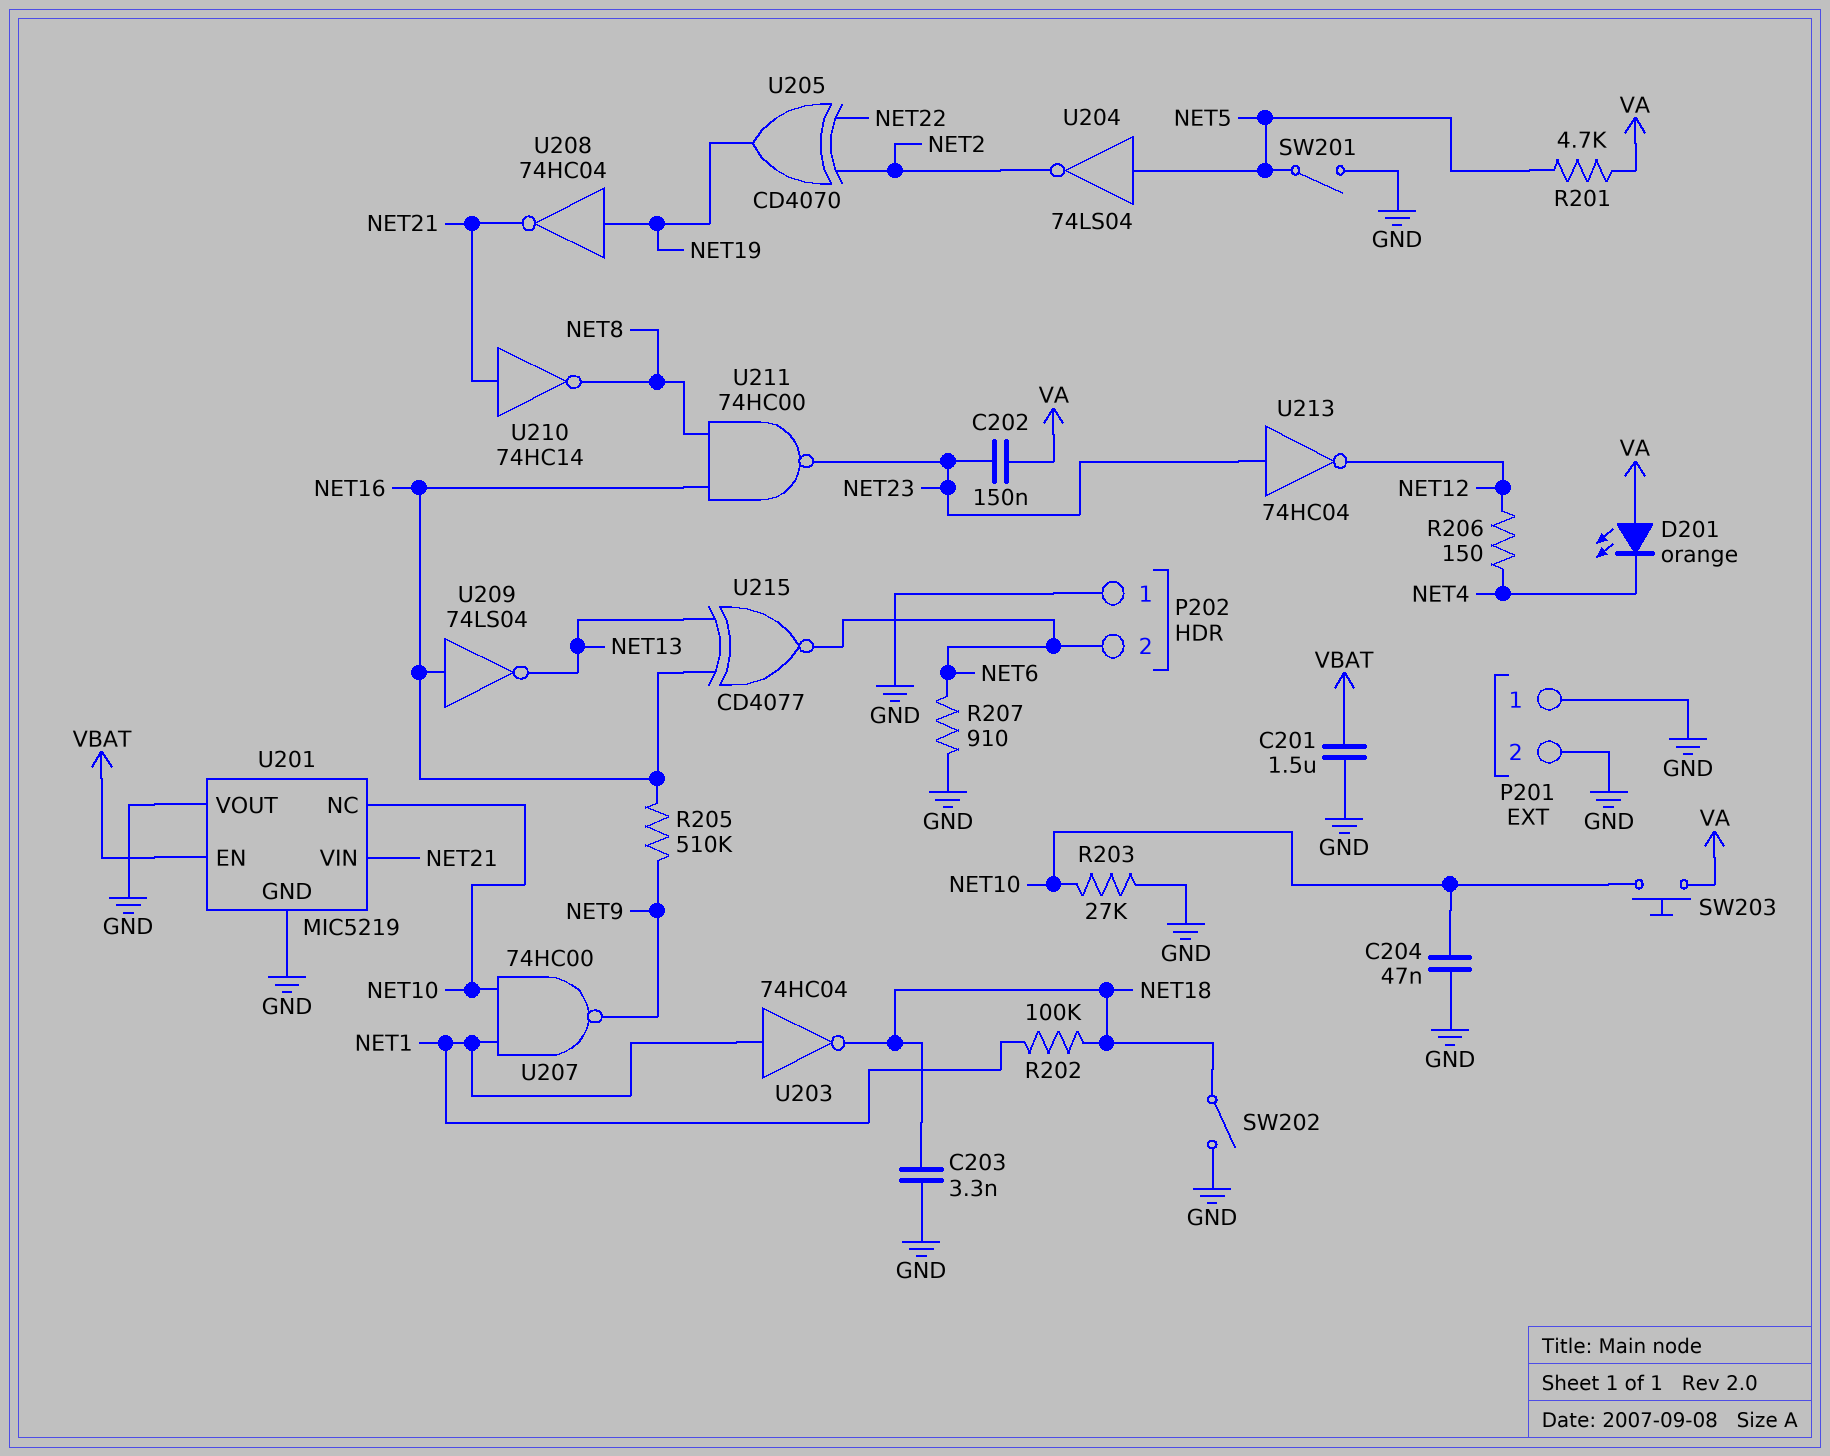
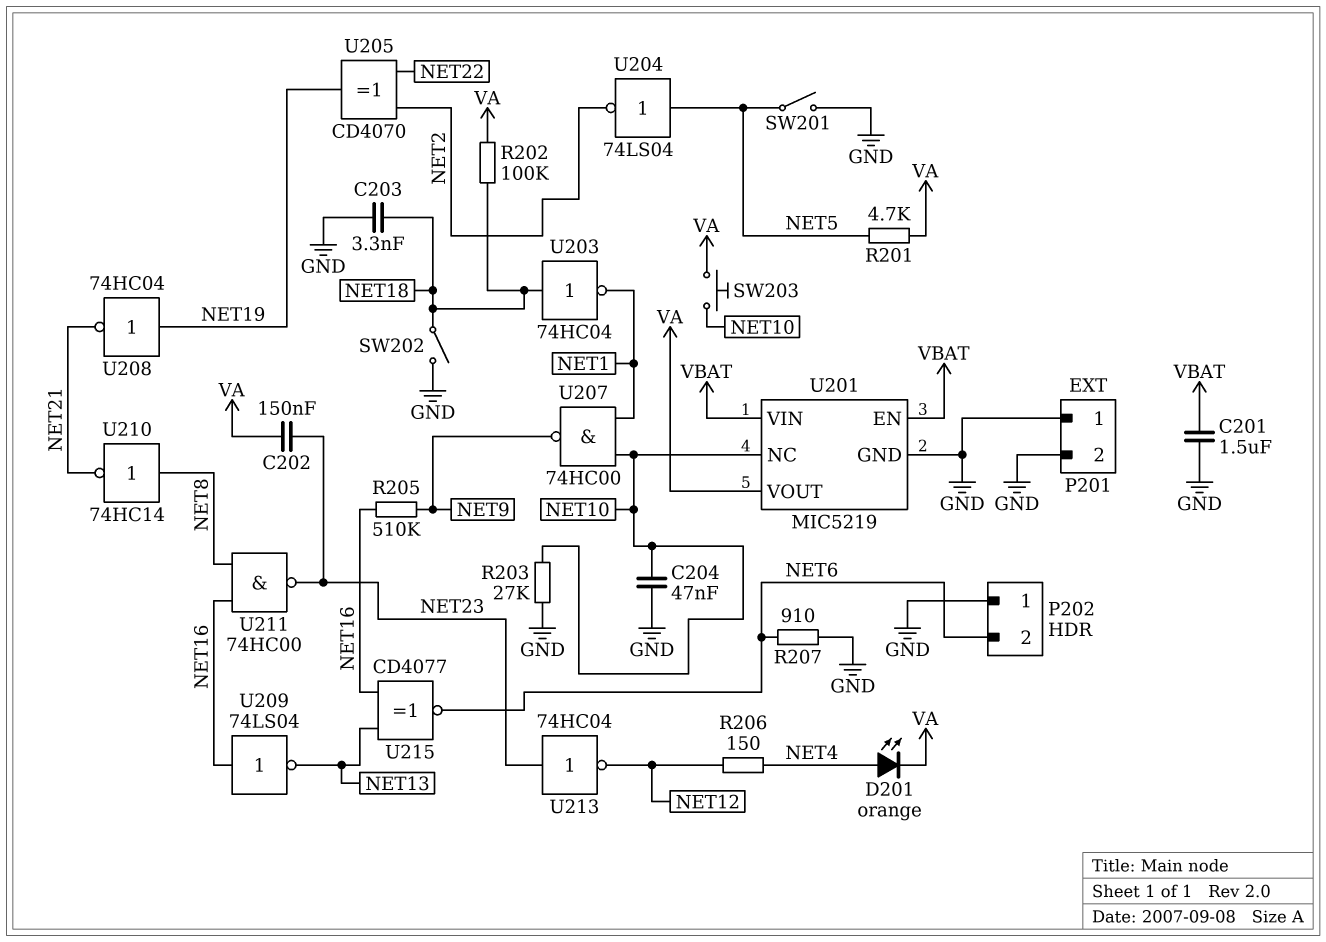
D201: LED orange (A VA, K NET4) -> LED orange (A NET4, K VA)
R202: 100k (NET1, NET18) -> 100k (NET18, VA)
U201 pin VIN: NET21 -> VBAT
U201 pin VOUT: GND -> VA
U203: NOT 74HC04 (in NET1, out NET18) -> NOT 74HC04 (in NET18, out NET1)
U210: NOT 74HC14 (in NET21, out NET8) -> NOT 74HC14 (in NET8, out NET21)

